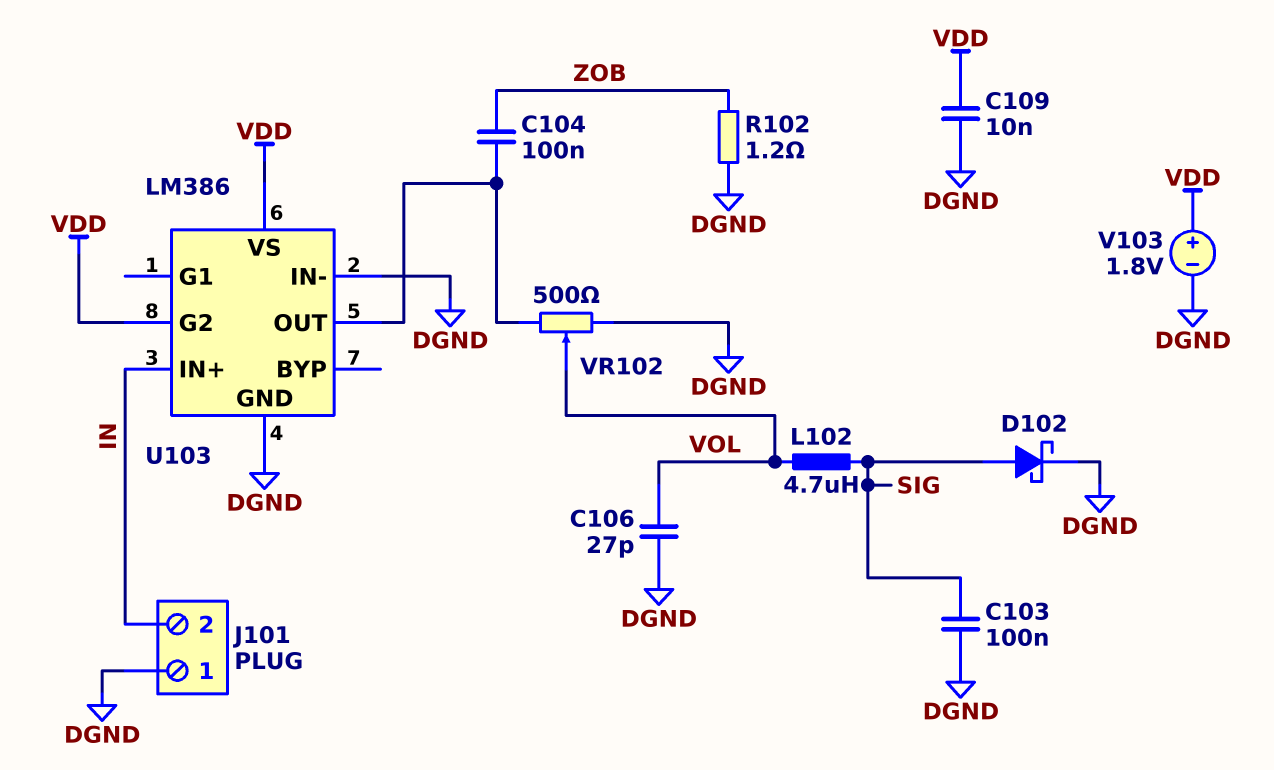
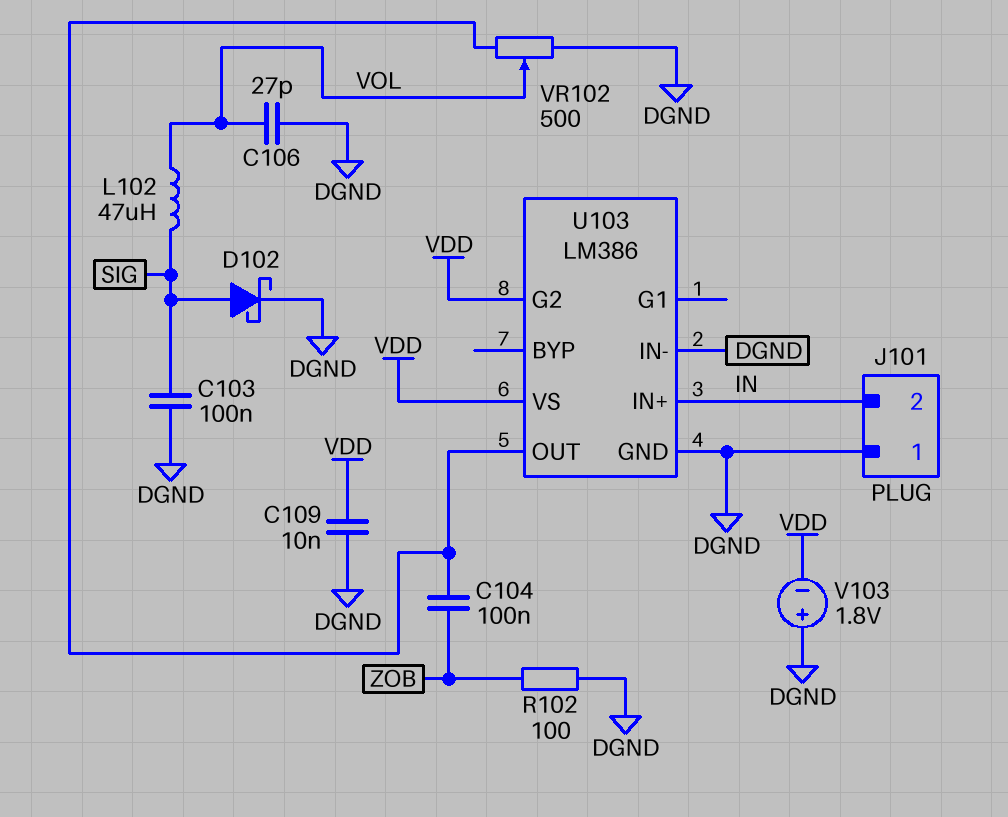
L102: 4.7uH (SIG, VOL) -> 47uH (SIG, VOL)
R102: 1.2 (DGND, ZOB) -> 100 (DGND, ZOB)
V103: 1.8V (plus VDD, minus DGND) -> 1.8V (plus DGND, minus VDD)

